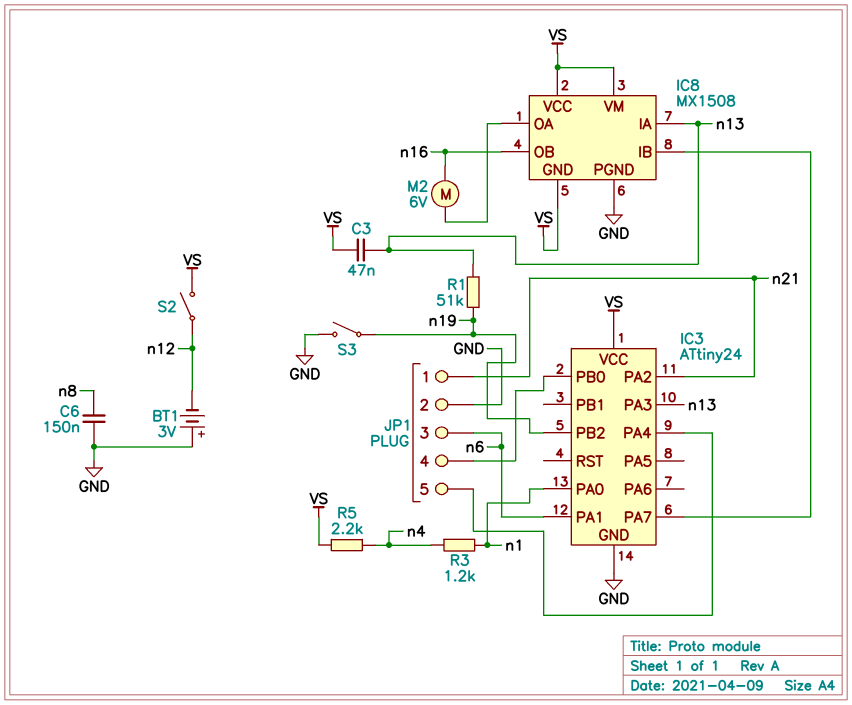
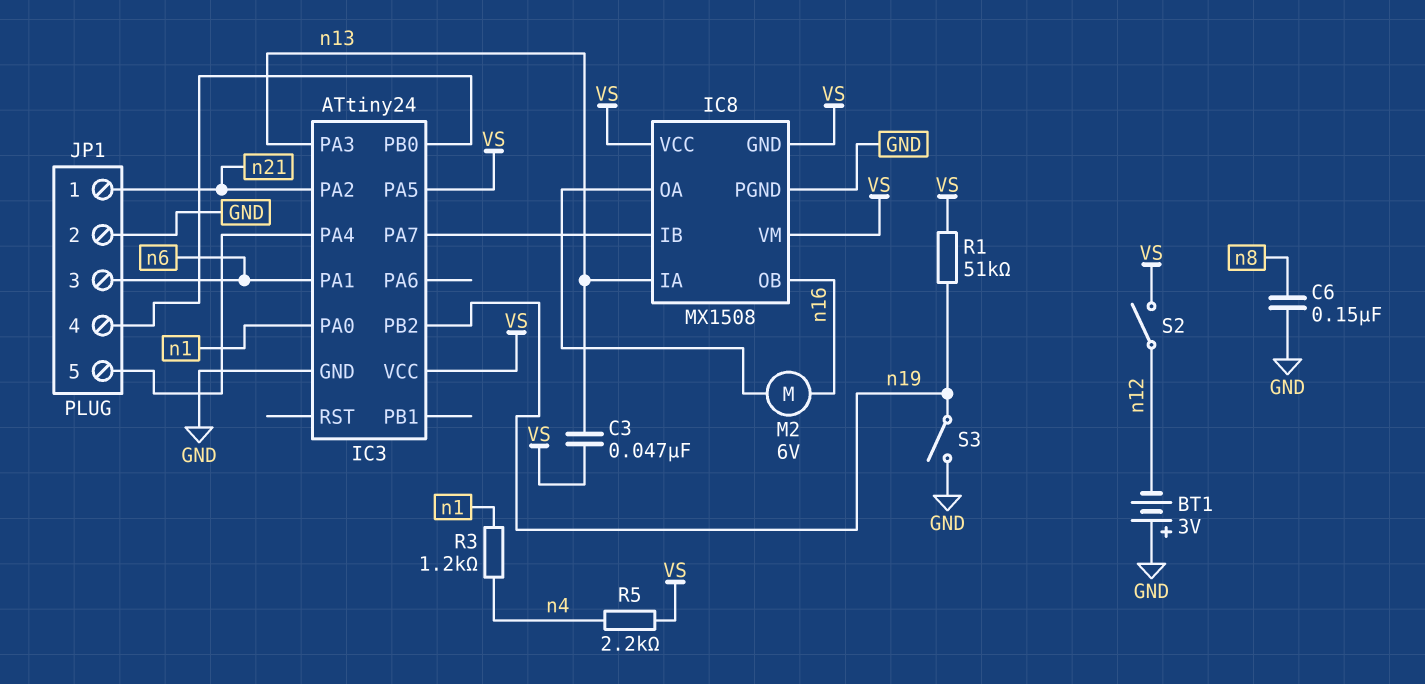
IC3 pin PA5: none -> VS
R1: 51k (n13, n19) -> 51k (VS, n19)

